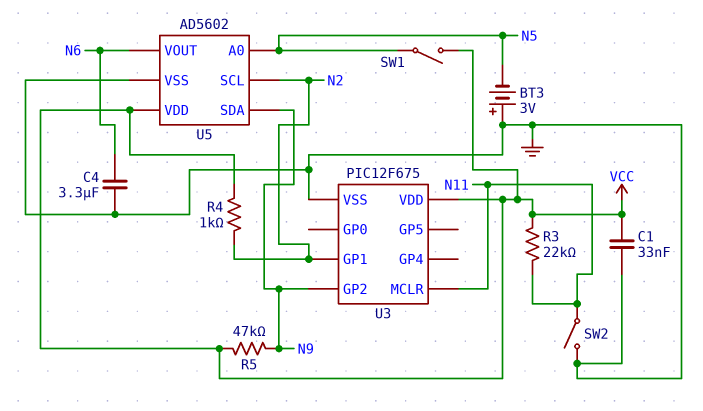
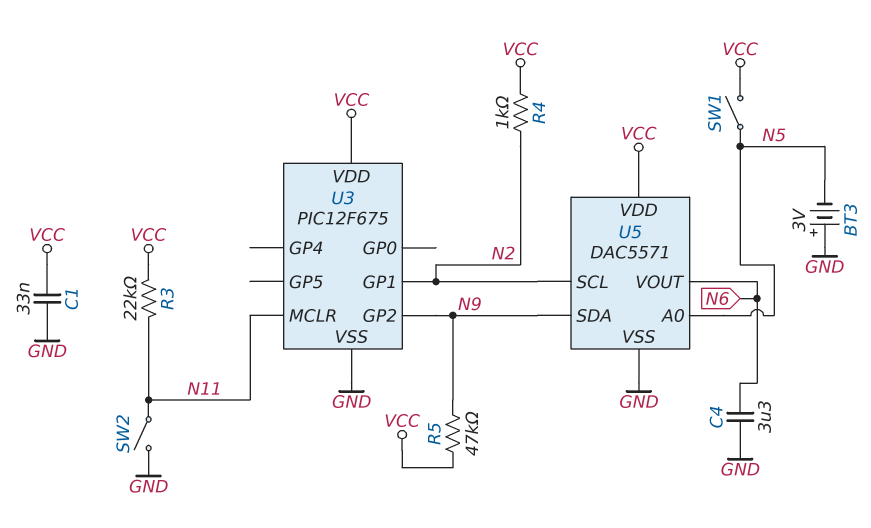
U5: AD5602 -> DAC5571

